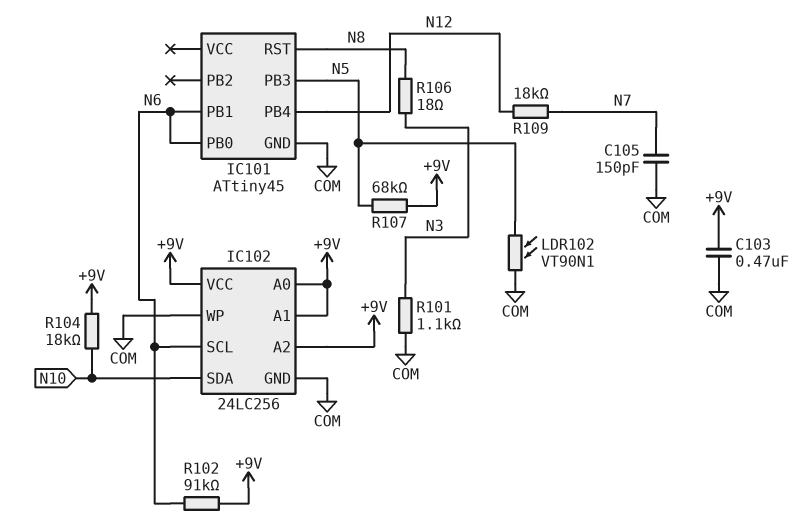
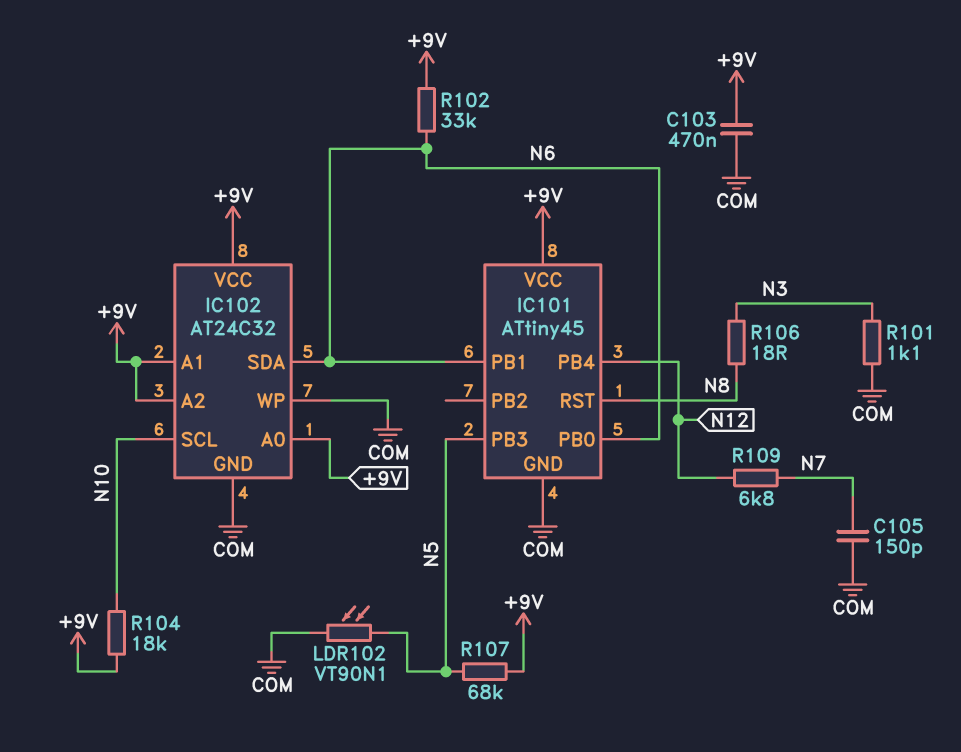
IC101 pin VCC: none -> +9V
IC102: 24LC256 -> AT24C32
IC102 pin SCL: N6 -> N10
IC102 pin SDA: N10 -> N6
R102: 91k (+9V, N6) -> 33k (+9V, N6)
R109: 18k (N7, N12) -> 6.8k (N7, N12)

